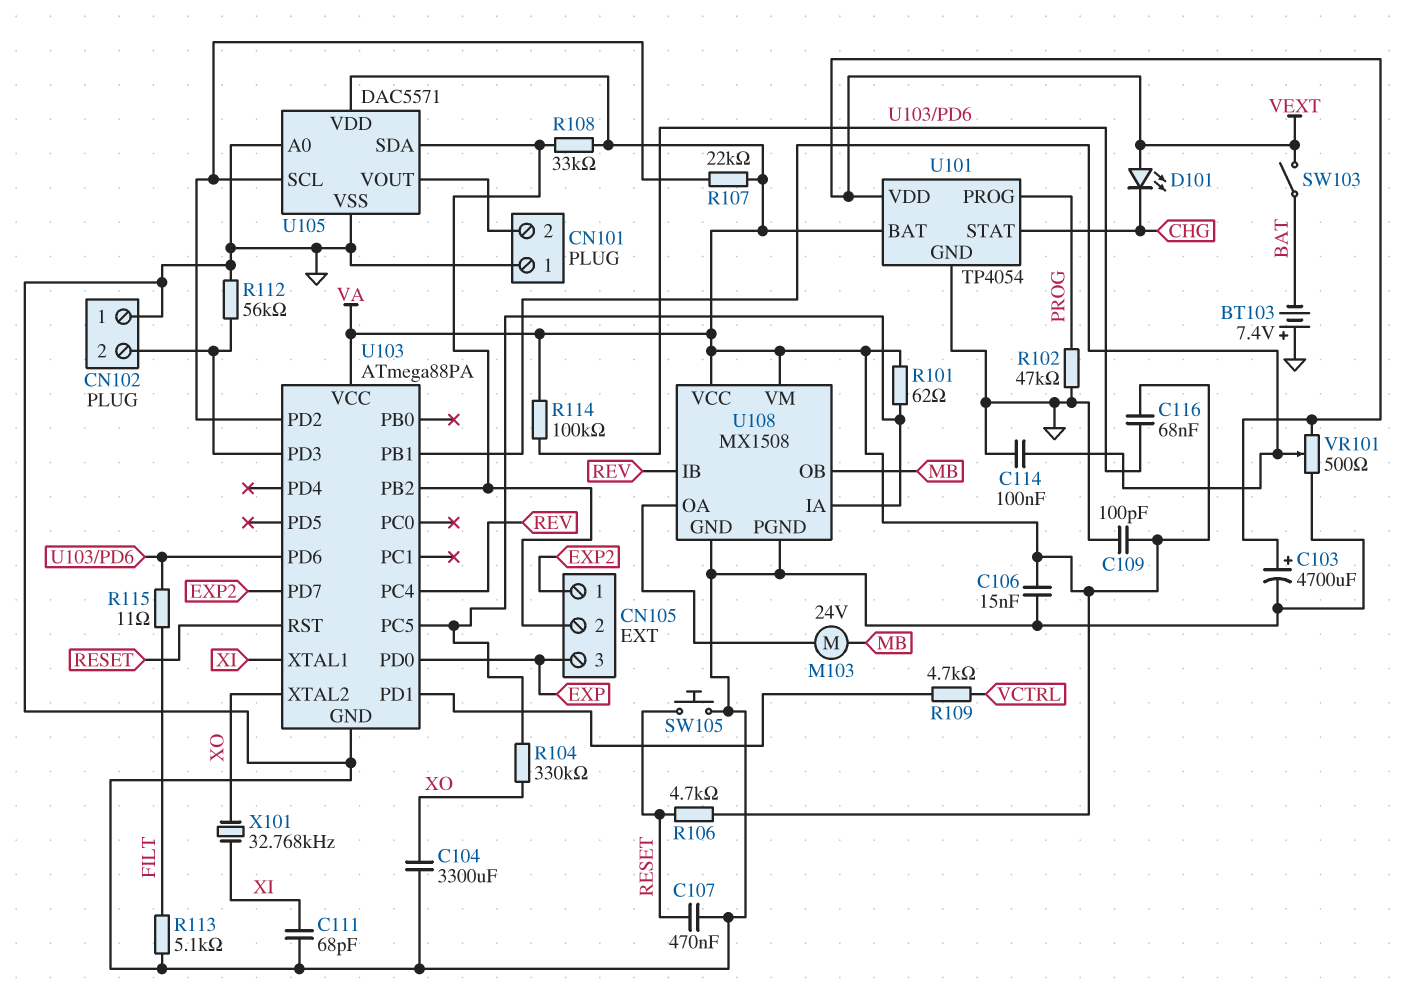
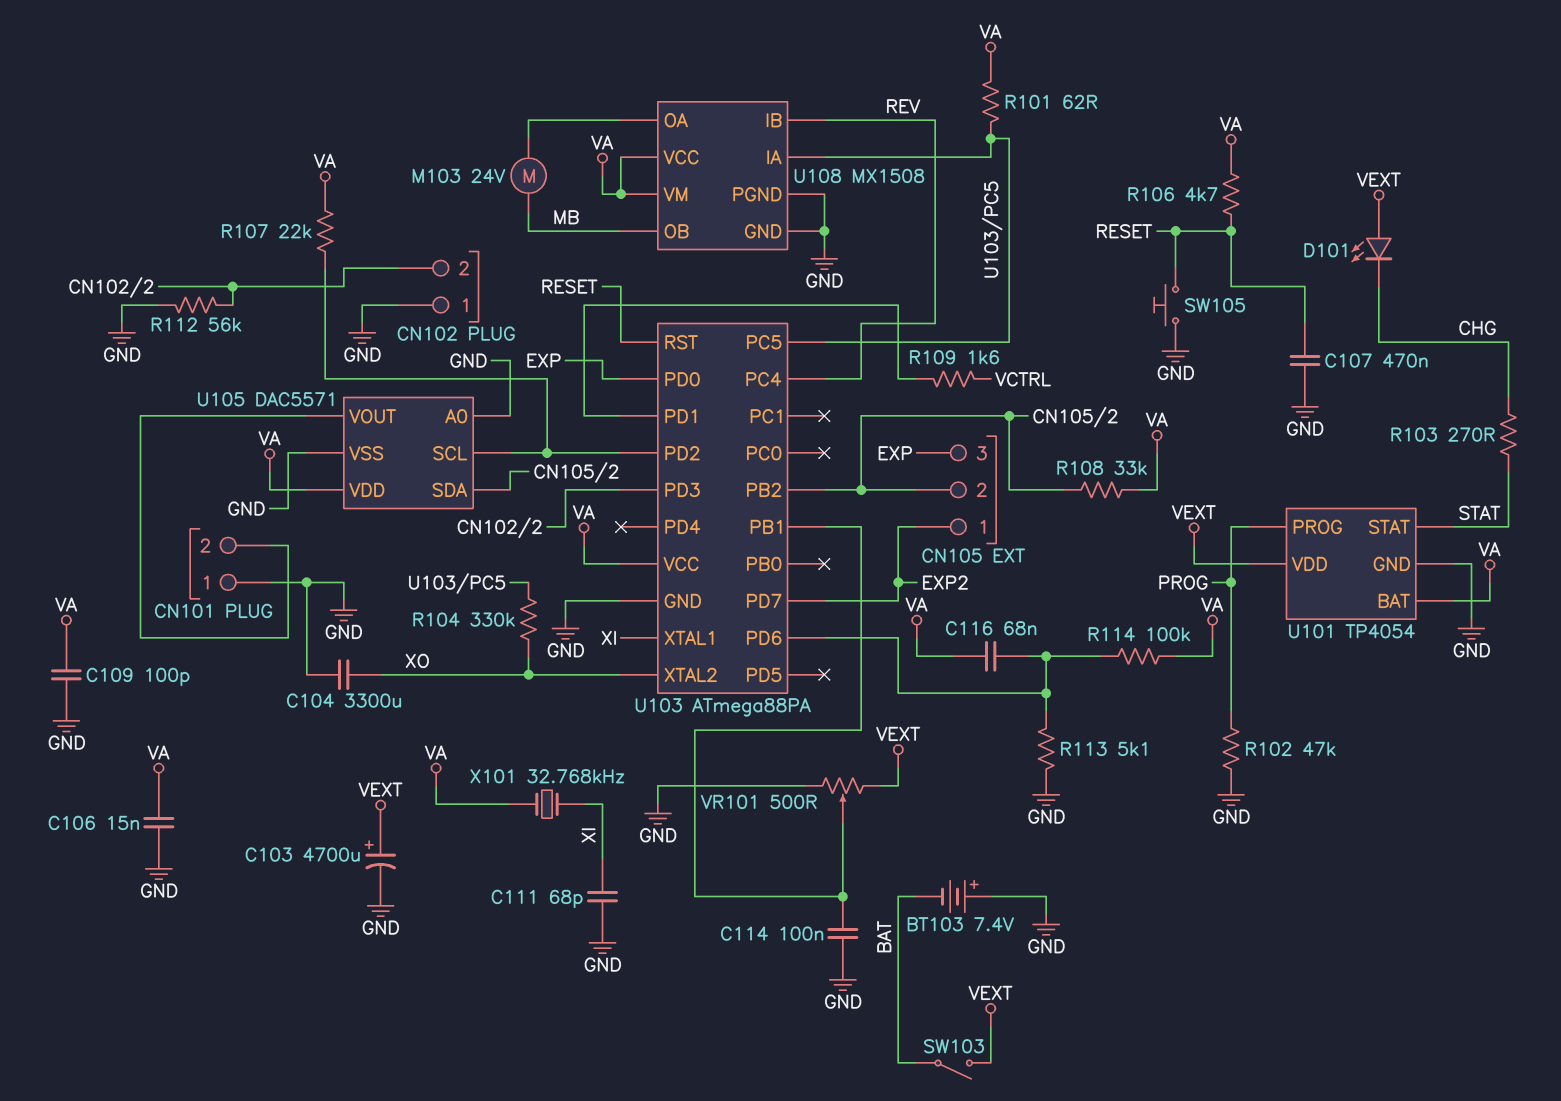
R103: none -> 270 (CHG, STAT)
R109: 4.7k (U103/PD1, VCTRL) -> 1.6k (U103/PD1, VCTRL)
R113: 5.1k (FILT, GND) -> 5.1k (GND, U103/PD6)
R115: 11 (FILT, U103/PD6) -> none
U101 pin STAT: CHG -> STAT
X101: 32.768kHz (XI, XO) -> 32.768kHz (VA, XI)

